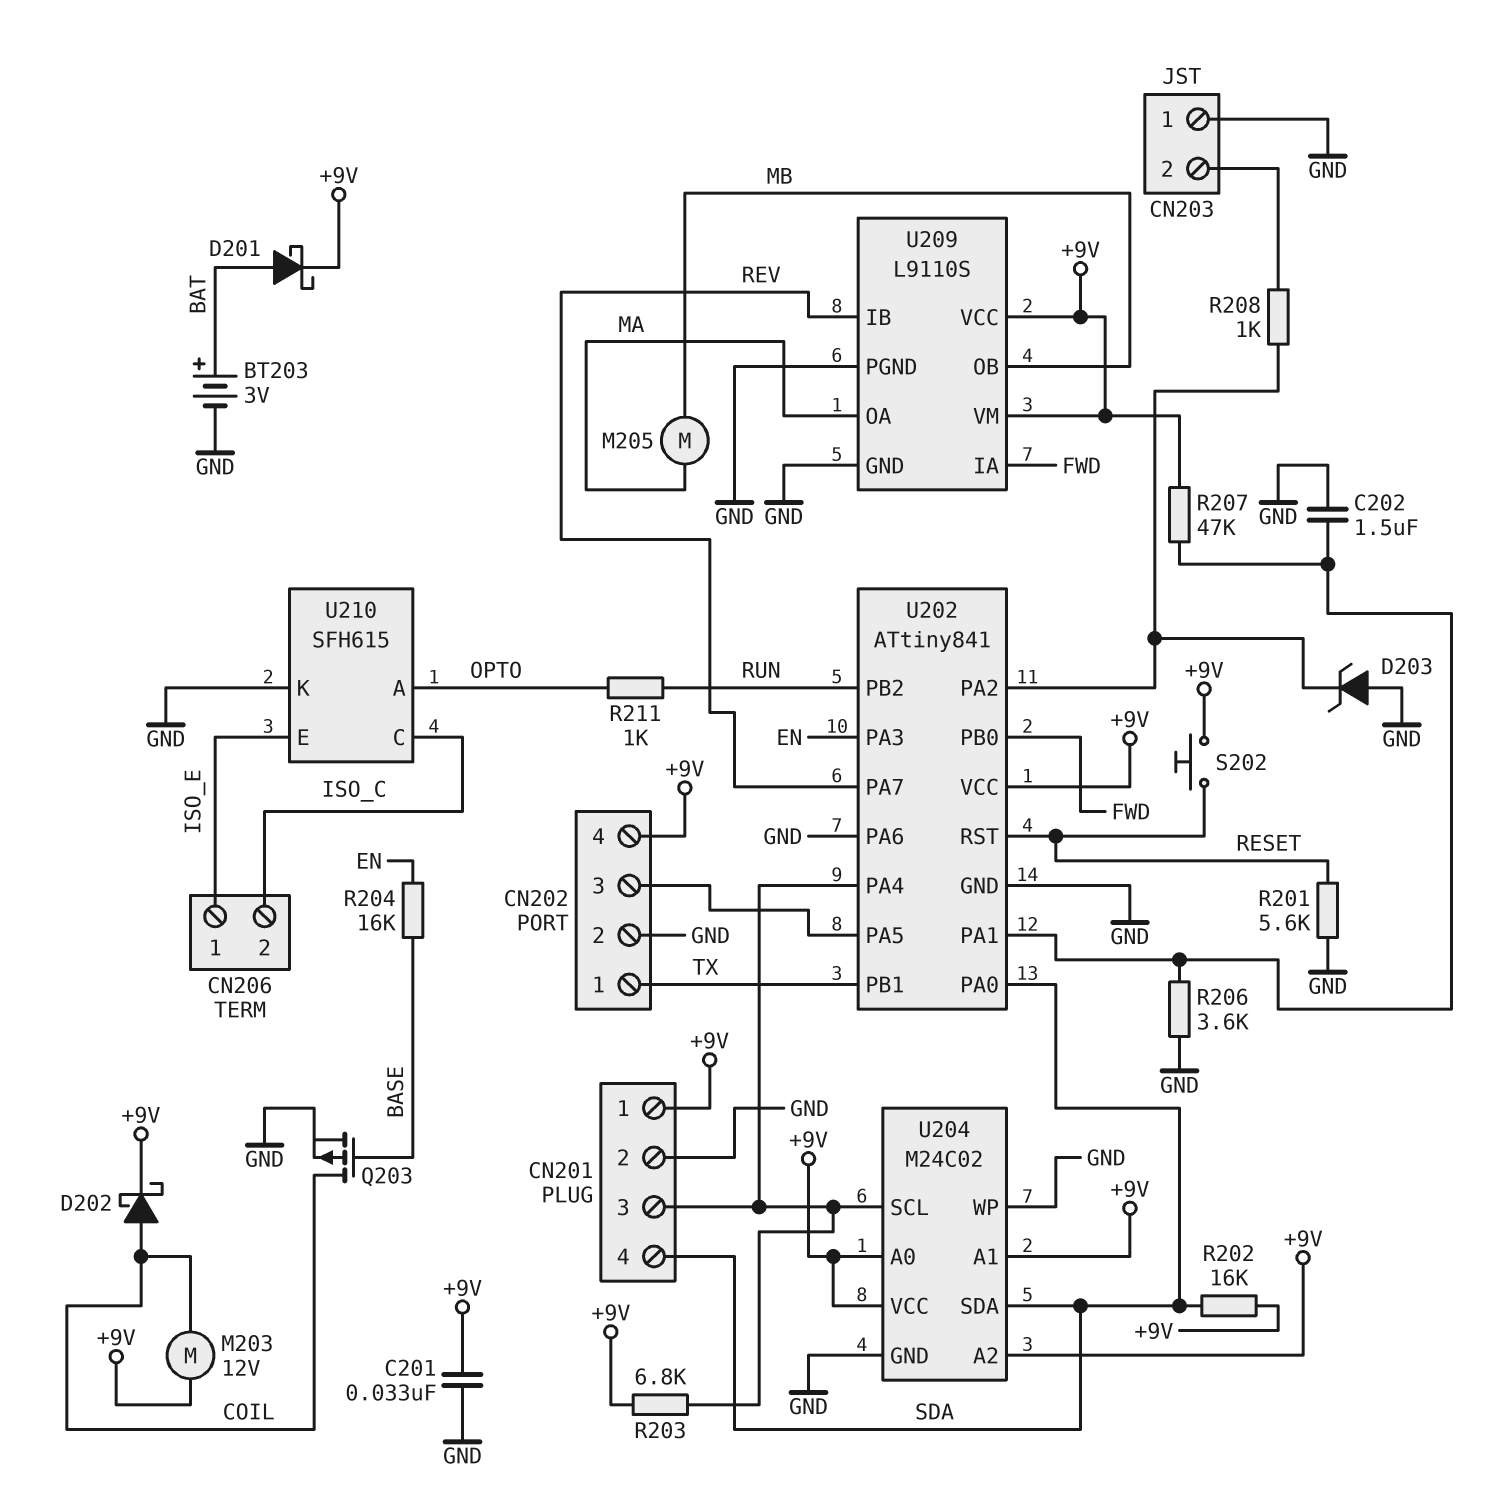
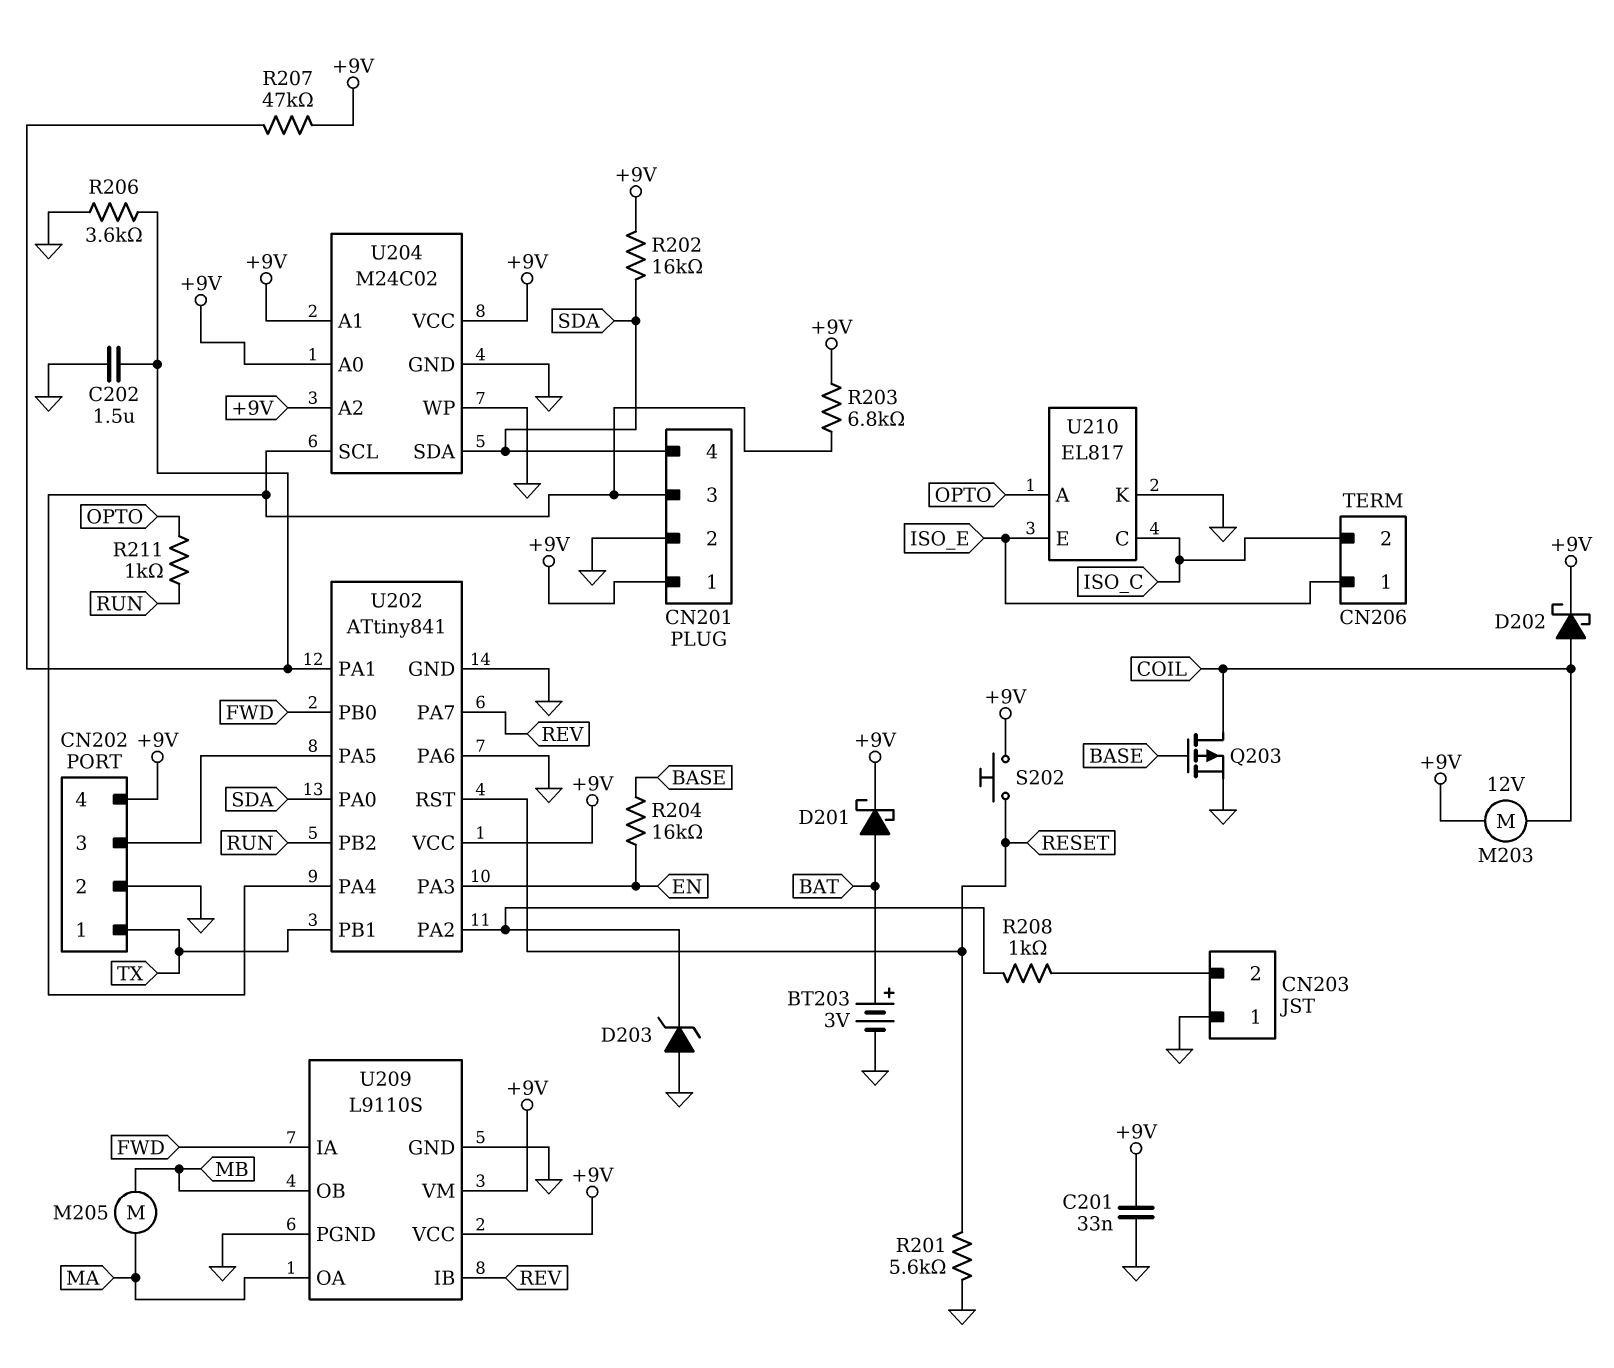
U210: SFH615 -> EL817

